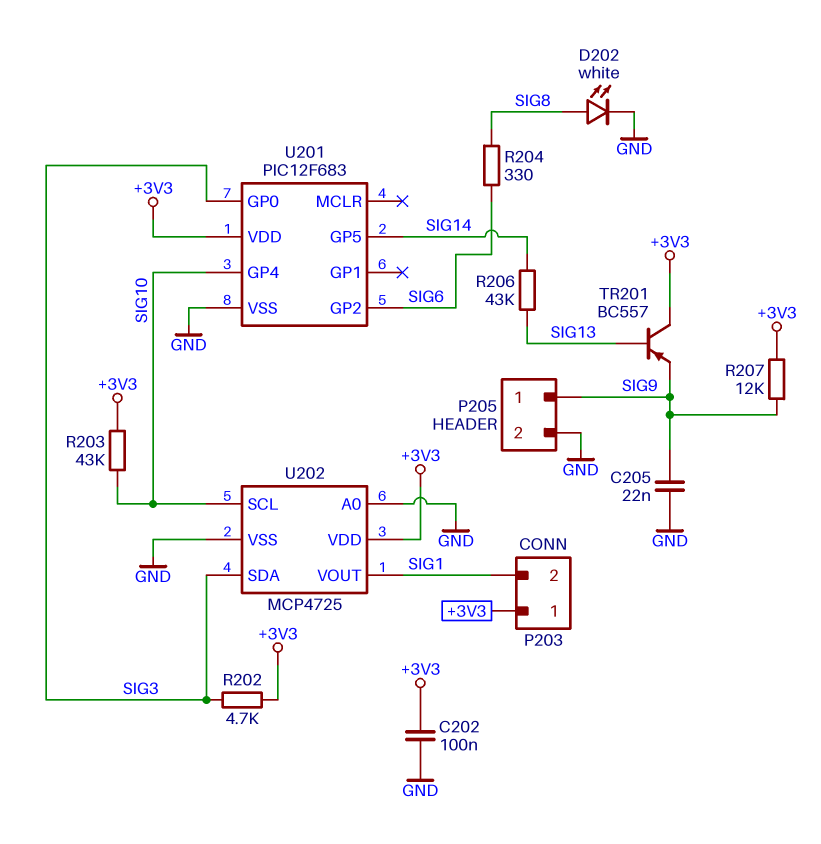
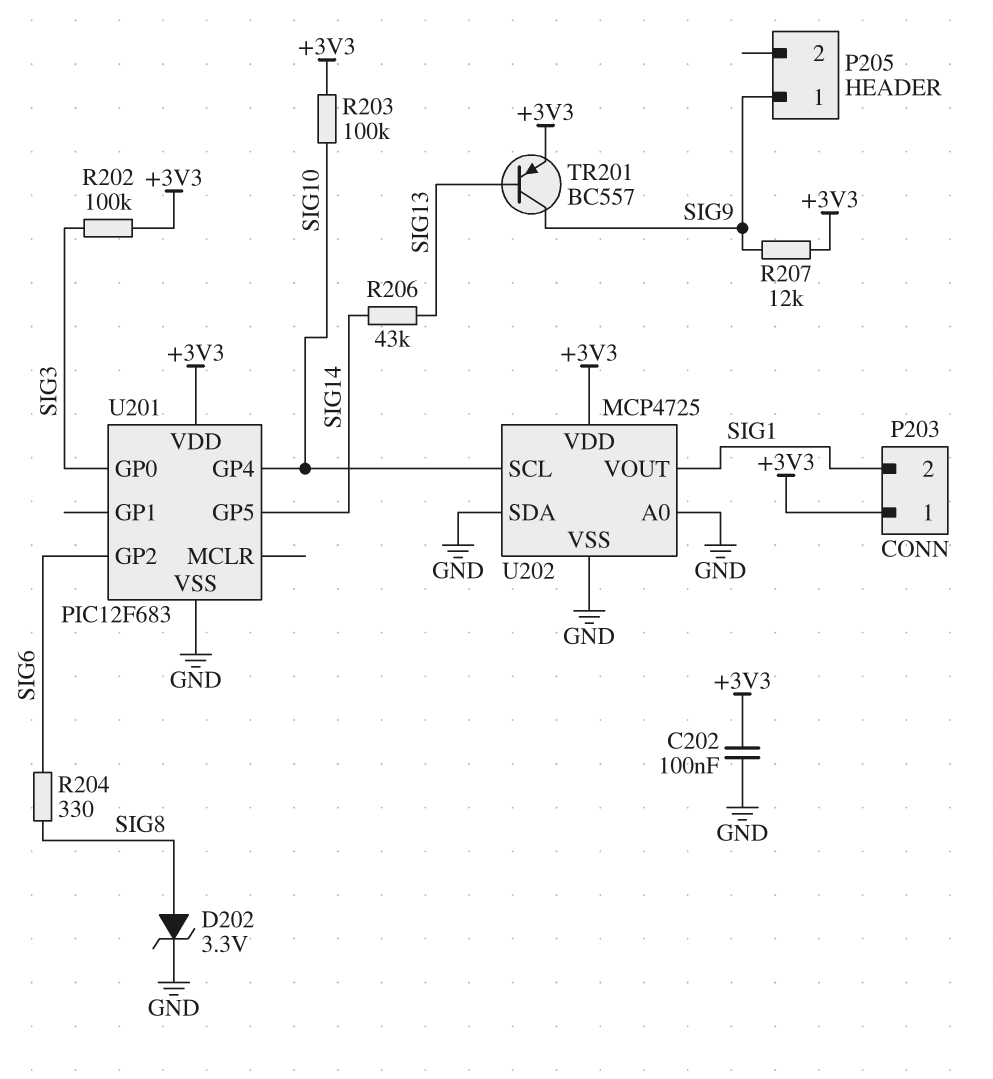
C205: 22nF (GND, SIG9) -> none
D202: LED white (A SIG8, K GND) -> zener 3.3V (A SIG8, K GND)
P205 pin 2: GND -> none
R202: 4.7k (+3V3, SIG3) -> 100k (+3V3, SIG3)
R203: 43k (+3V3, SIG10) -> 100k (+3V3, SIG10)
TR201: PNP BC557 (B SIG13, C +3V3, E SIG9) -> PNP BC557 (B SIG13, C SIG9, E +3V3)
U202 pin SDA: SIG3 -> GND

